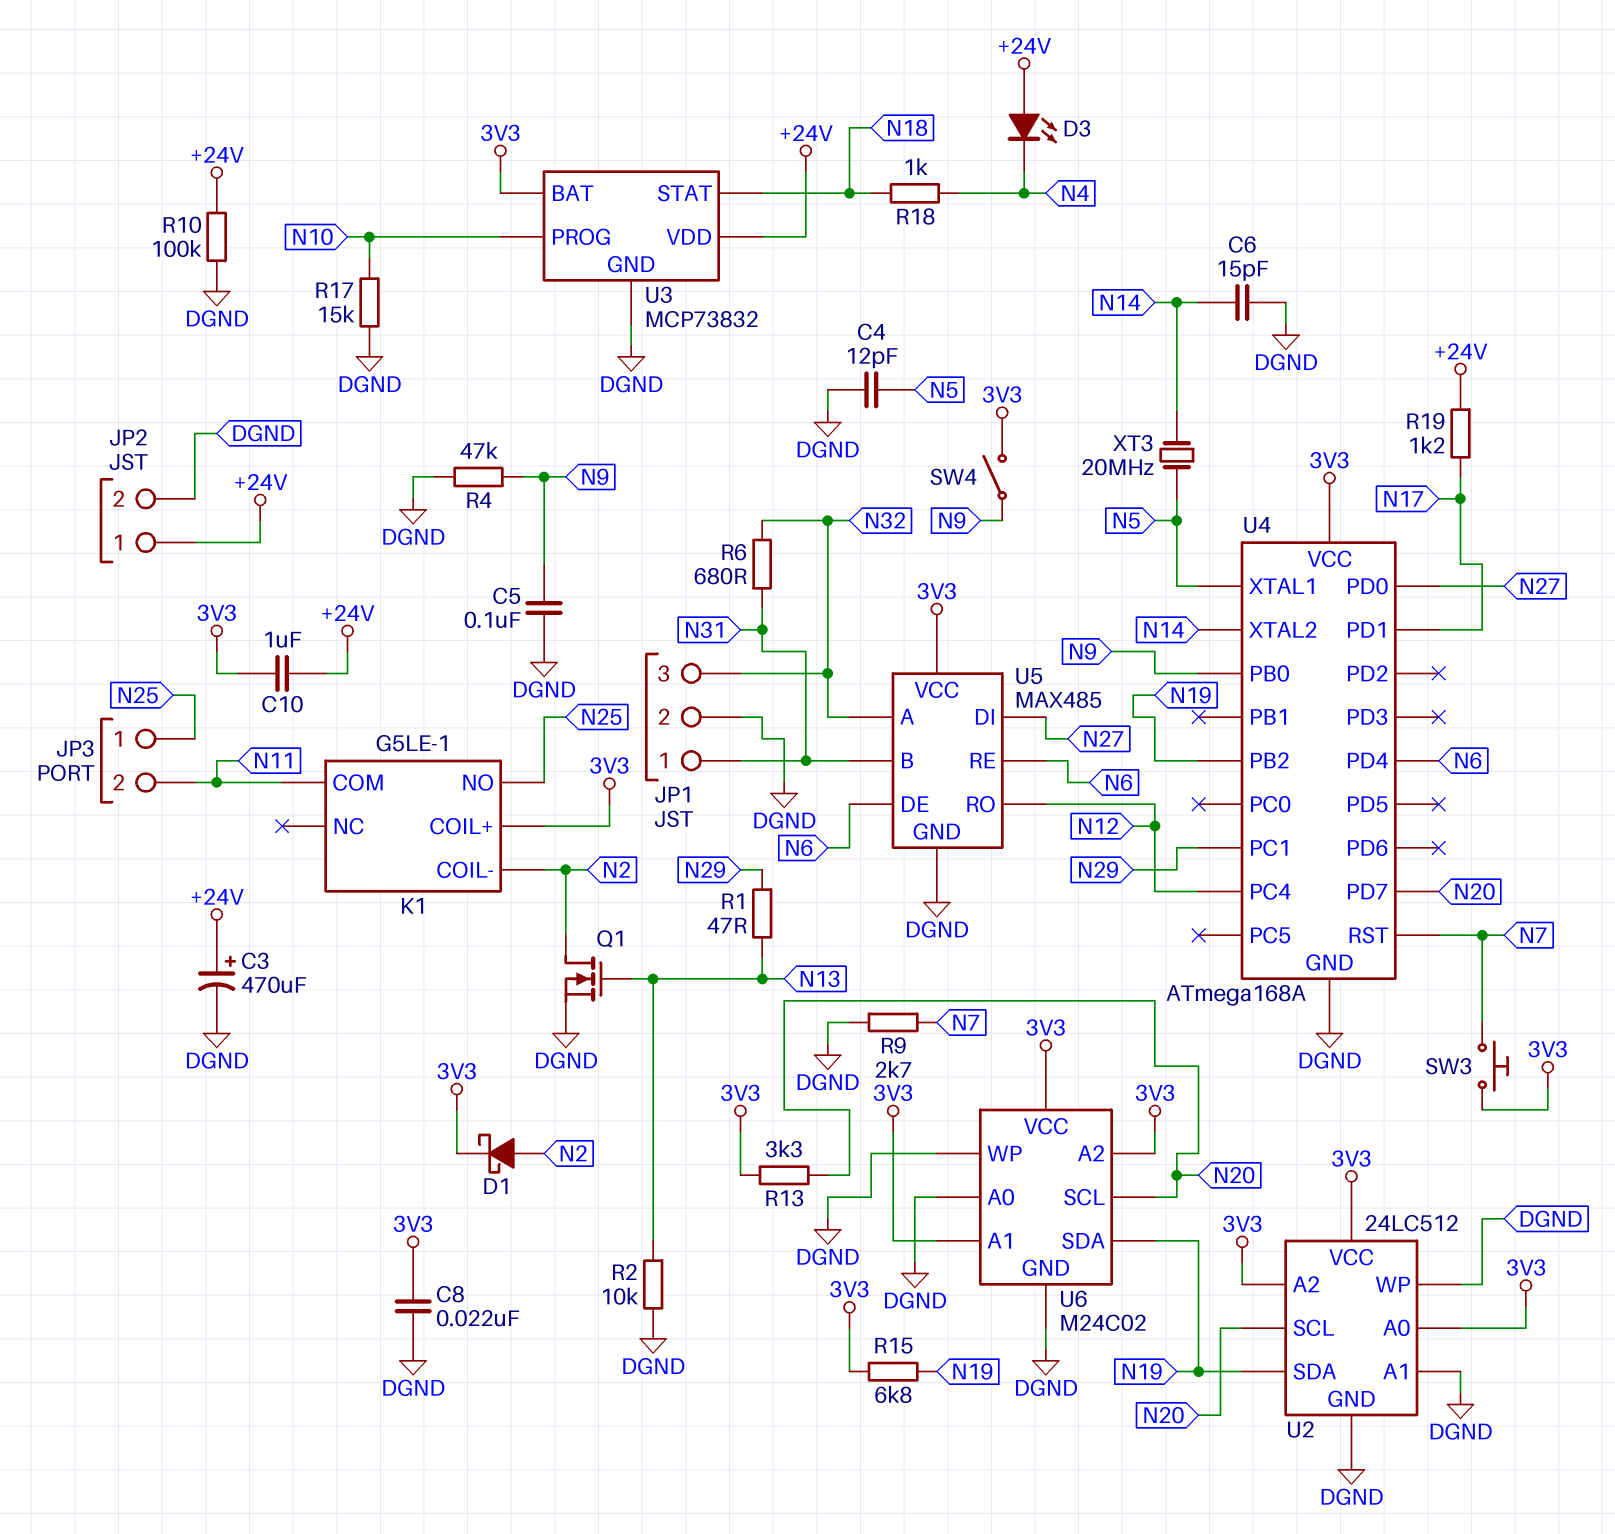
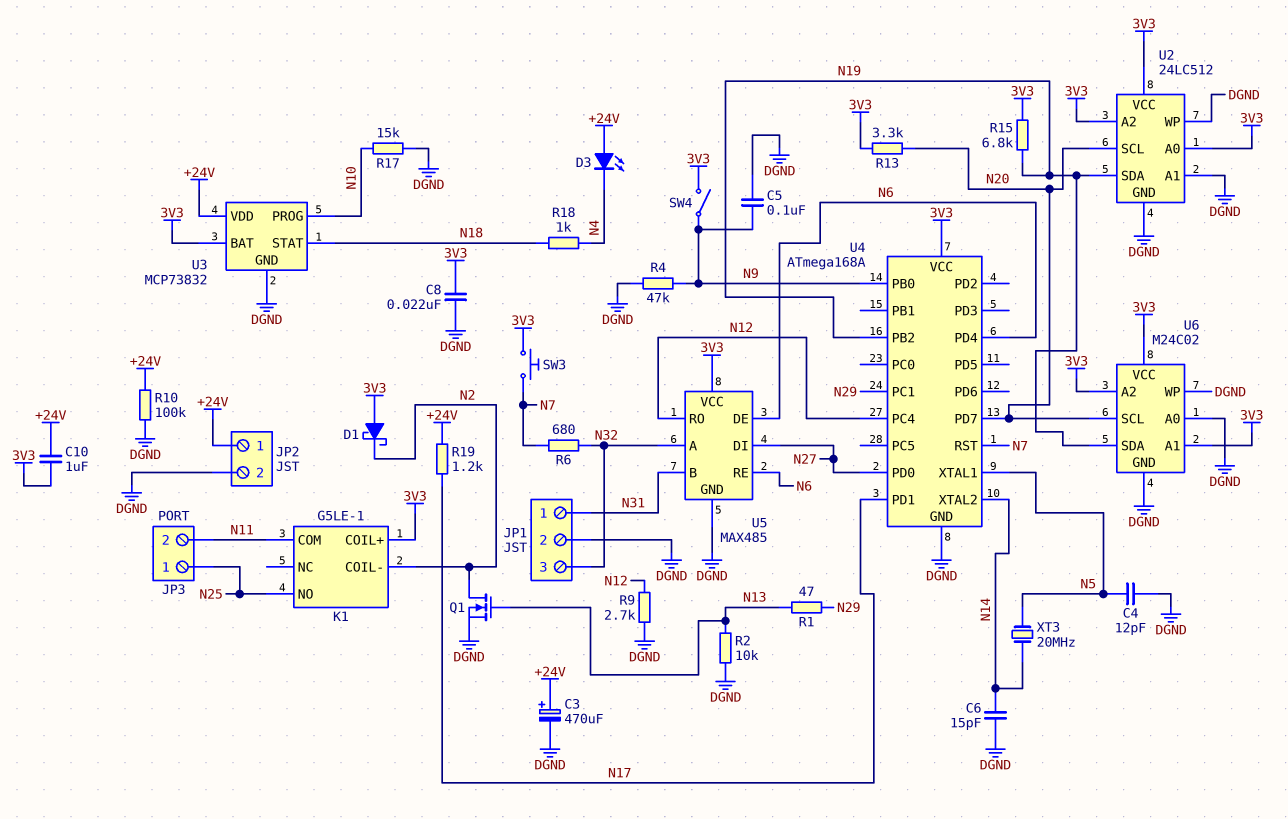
D1: schottky (A N2, K 3V3) -> schottky (A 3V3, K N2)
R6: 680 (N31, N32) -> 680 (N7, N32)
R9: 2.7k (DGND, N7) -> 2.7k (DGND, N12)

